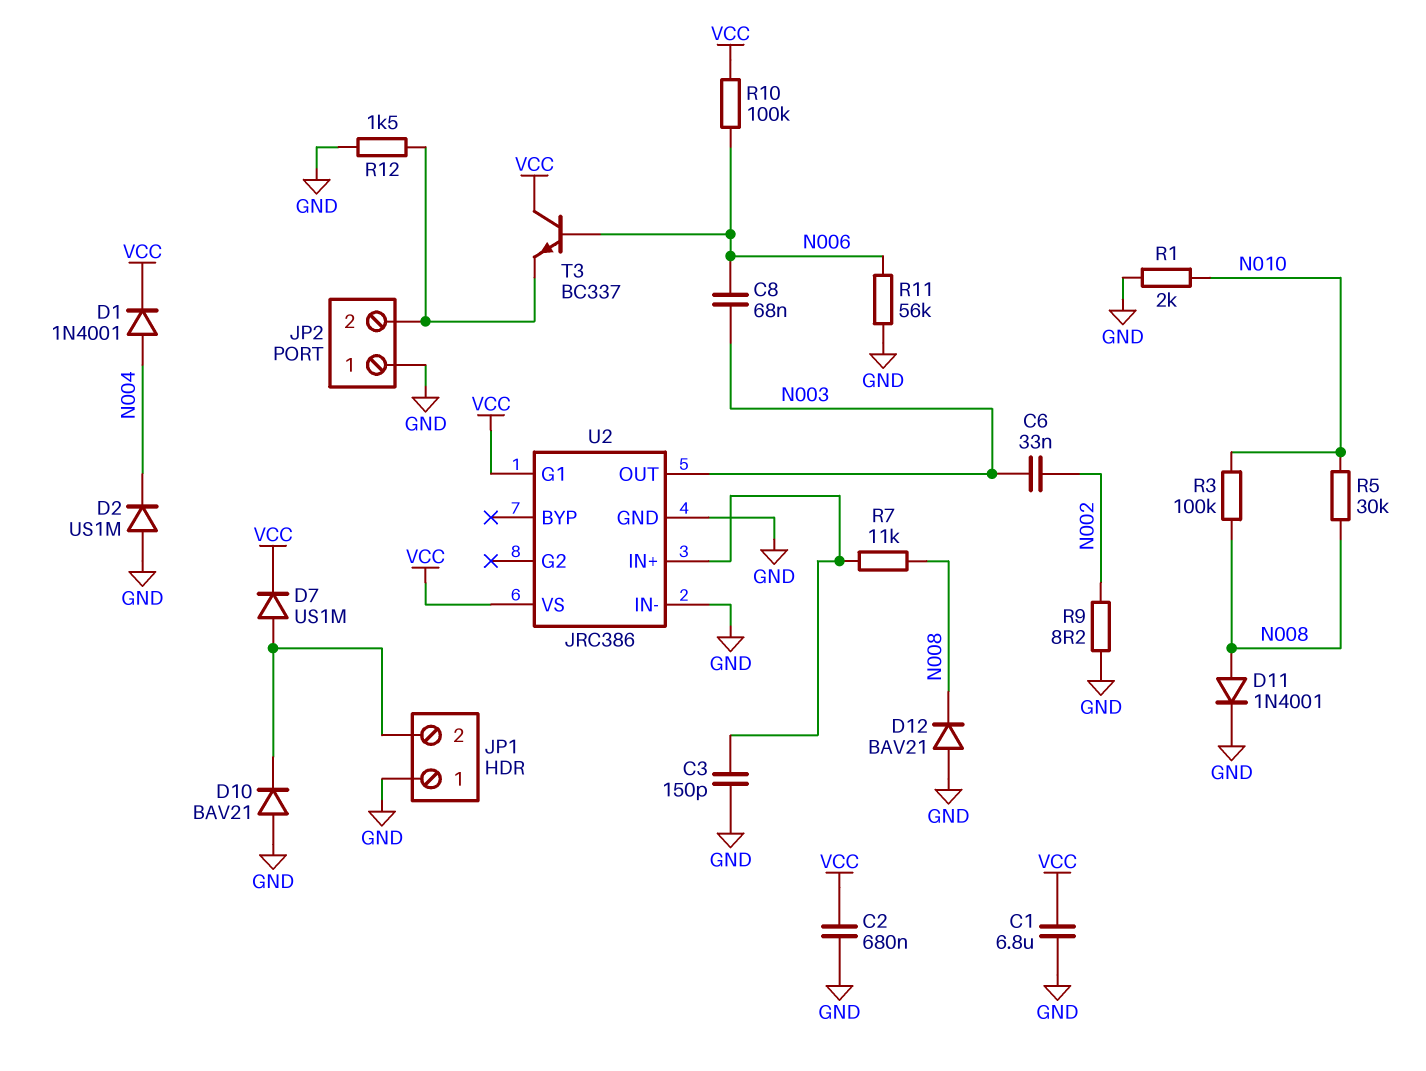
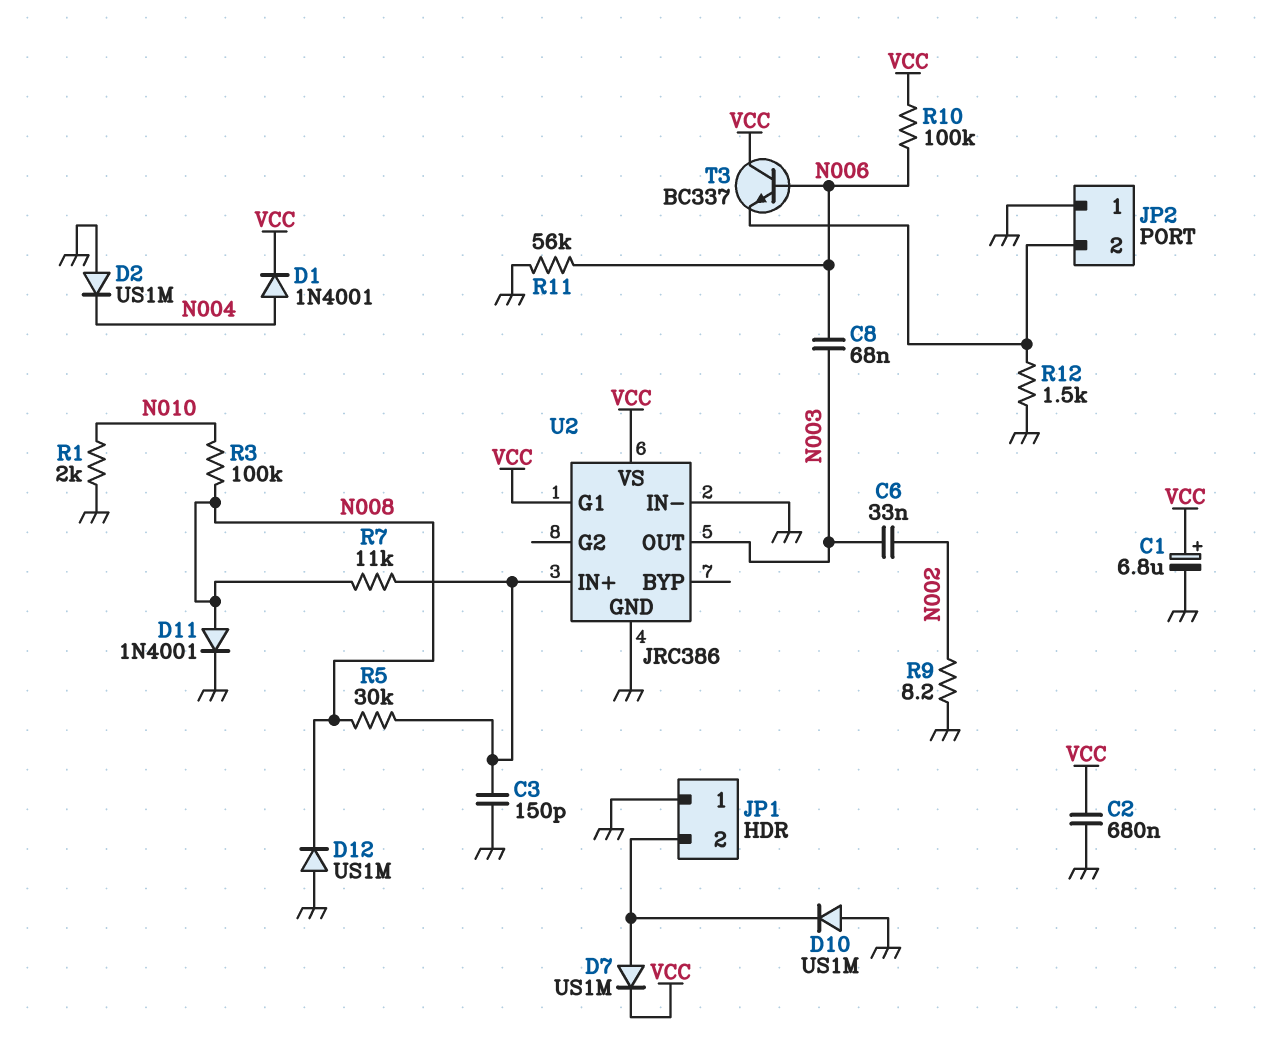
C1: 6.8uF (GND, VCC) -> 6.8uF (plus VCC, minus GND)
D10: diode BAV21 (A GND, K JP1/2) -> diode US1M (A GND, K JP1/2)
D12: diode BAV21 (A GND, K N008) -> diode US1M (A GND, K N008)
R5: 30k (N008, N010) -> 30k (N008, U2/IN+)

